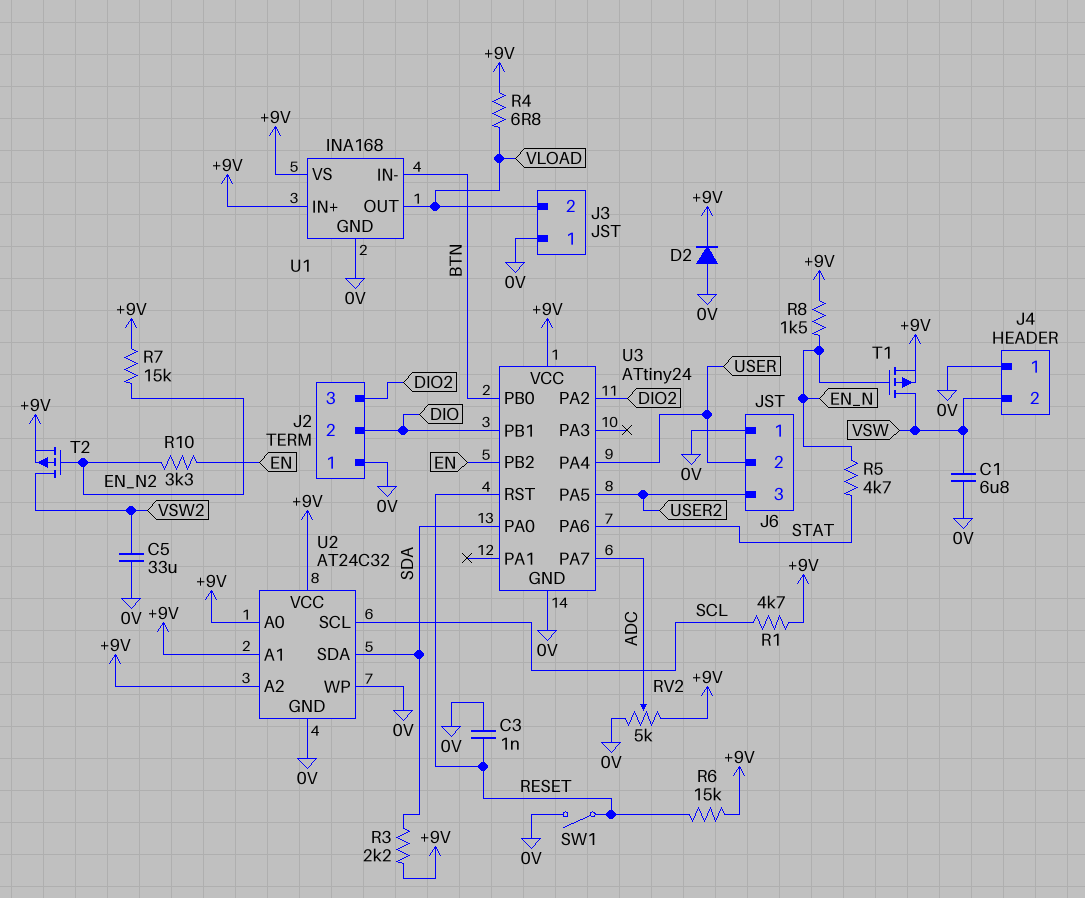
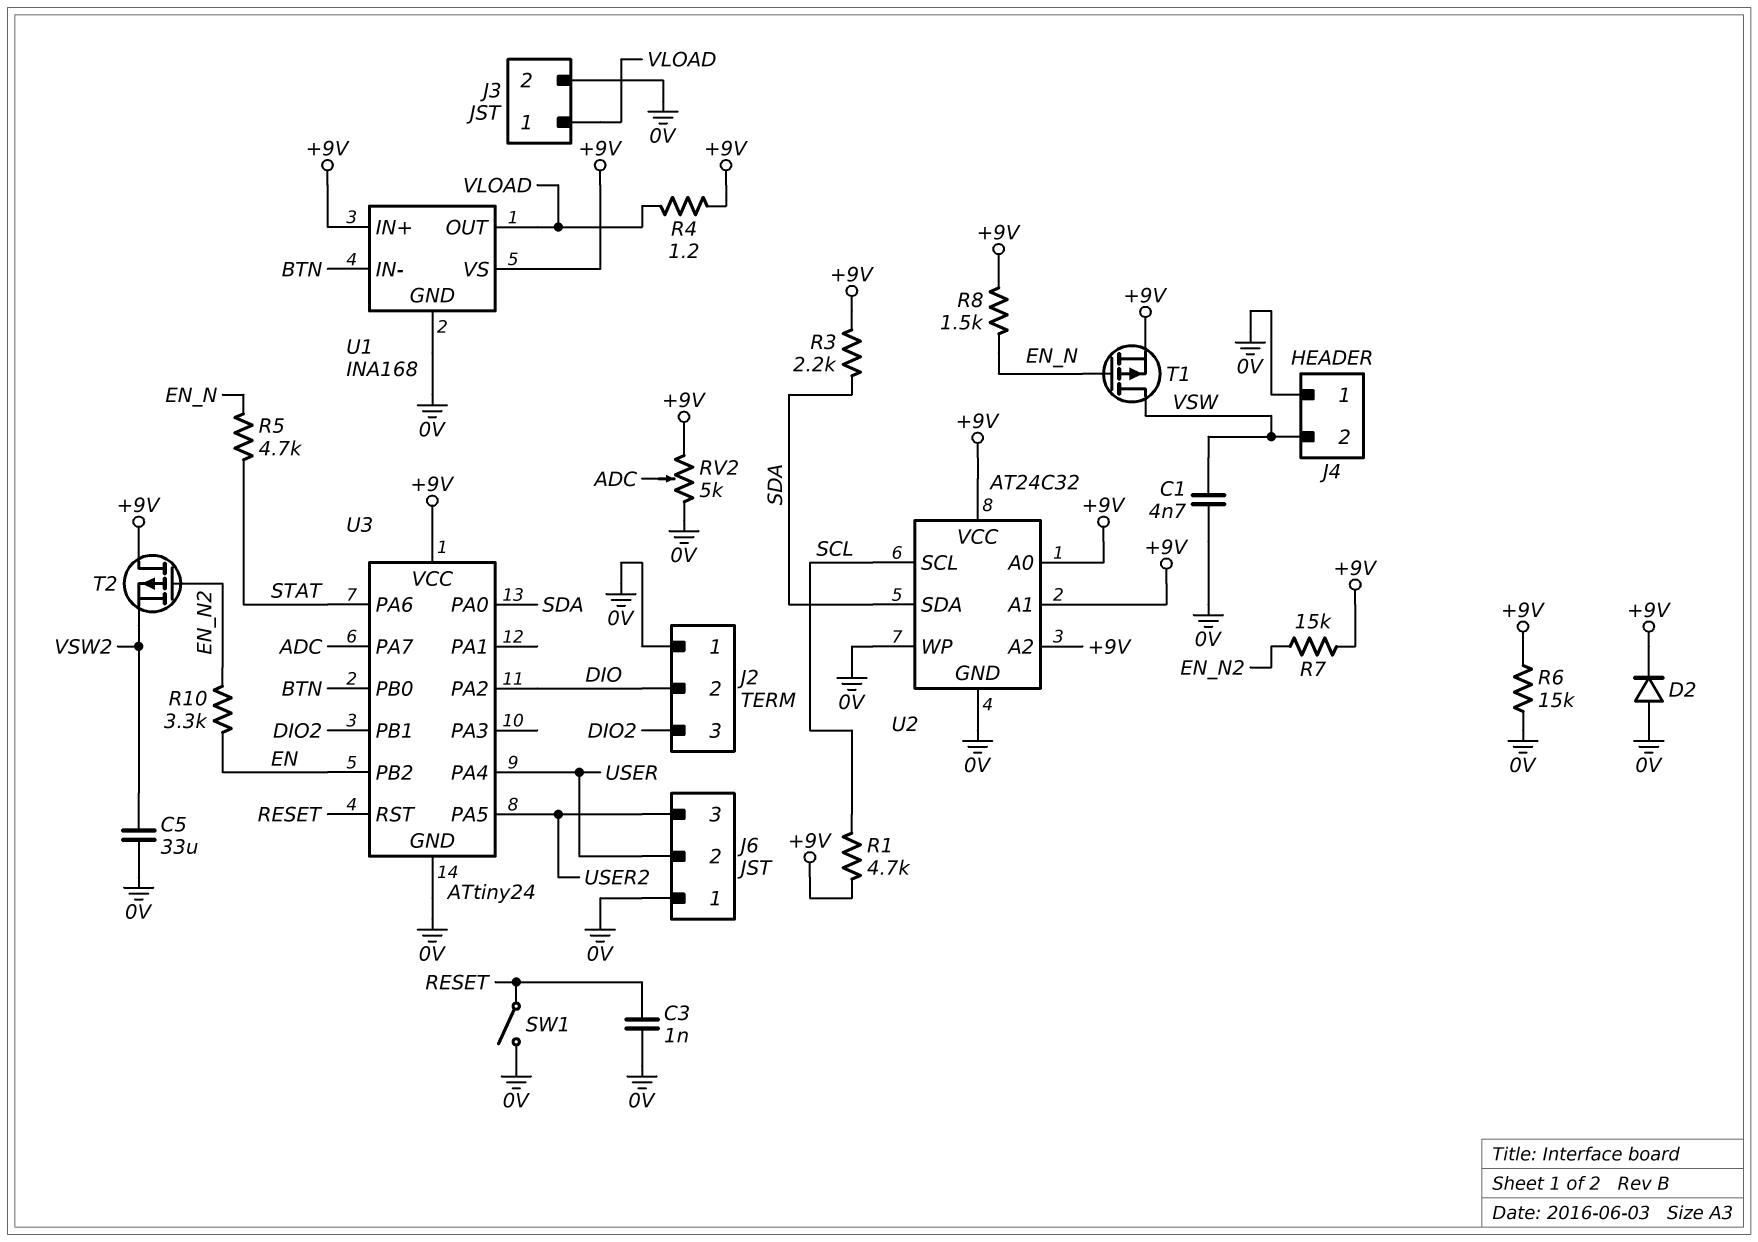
C1: 6.8uF (0V, VSW) -> 4.7nF (0V, VSW)
J3 pin 1: 0V -> VLOAD
J3 pin 2: VLOAD -> 0V
R4: 6.8 (+9V, VLOAD) -> 1.2 (+9V, VLOAD)
R6: 15k (+9V, RESET) -> 15k (+9V, 0V)
T2: PMOS (G EN_N2, D VSW2, S +9V) -> PMOS (G EN_N2, D +9V, S VSW2)
U3 pin PA2: DIO2 -> DIO
U3 pin PB1: DIO -> DIO2

